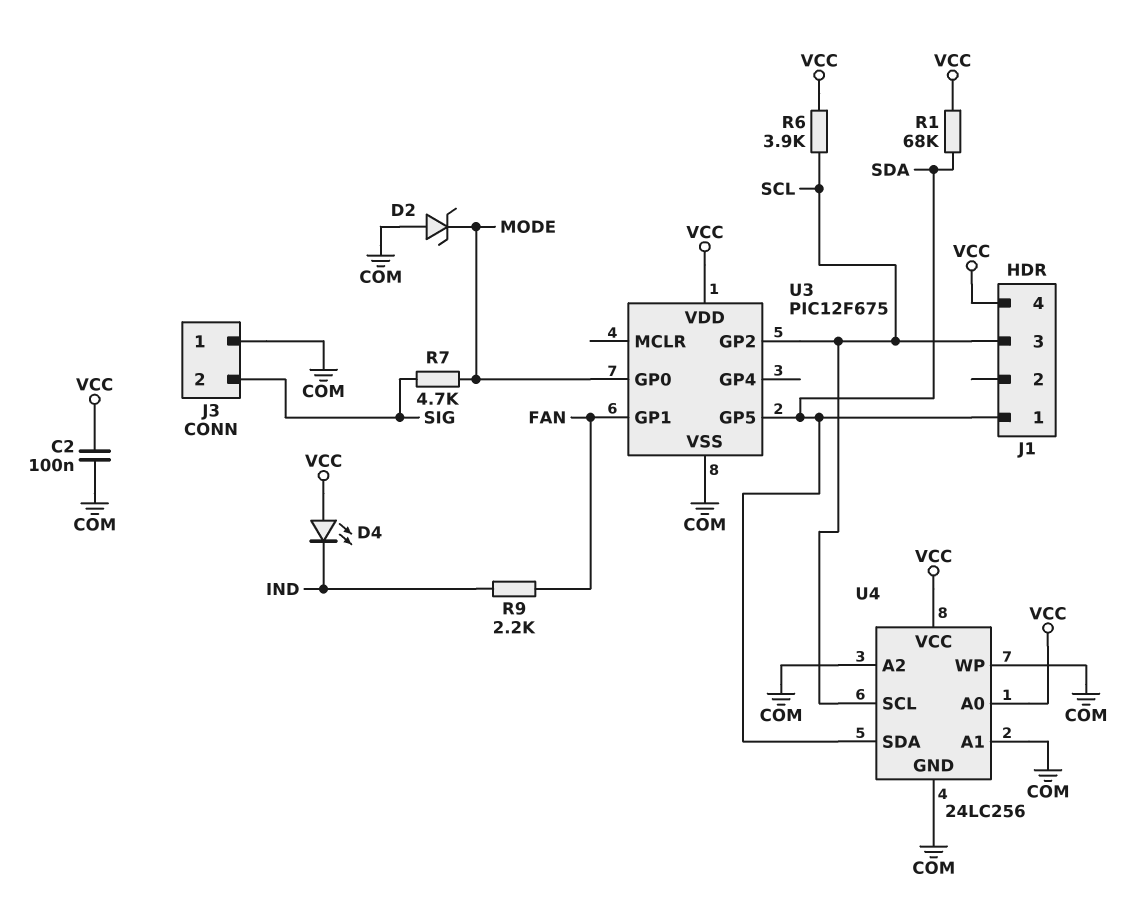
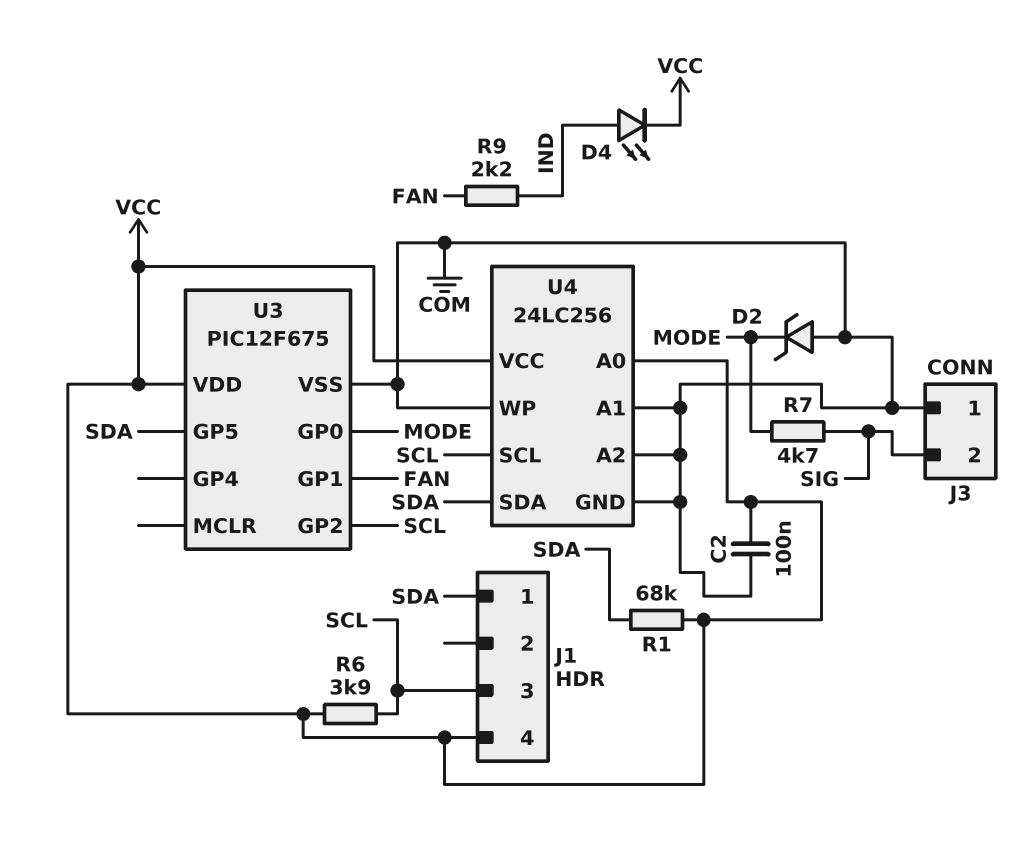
D4: LED (A VCC, K IND) -> LED (A IND, K VCC)

